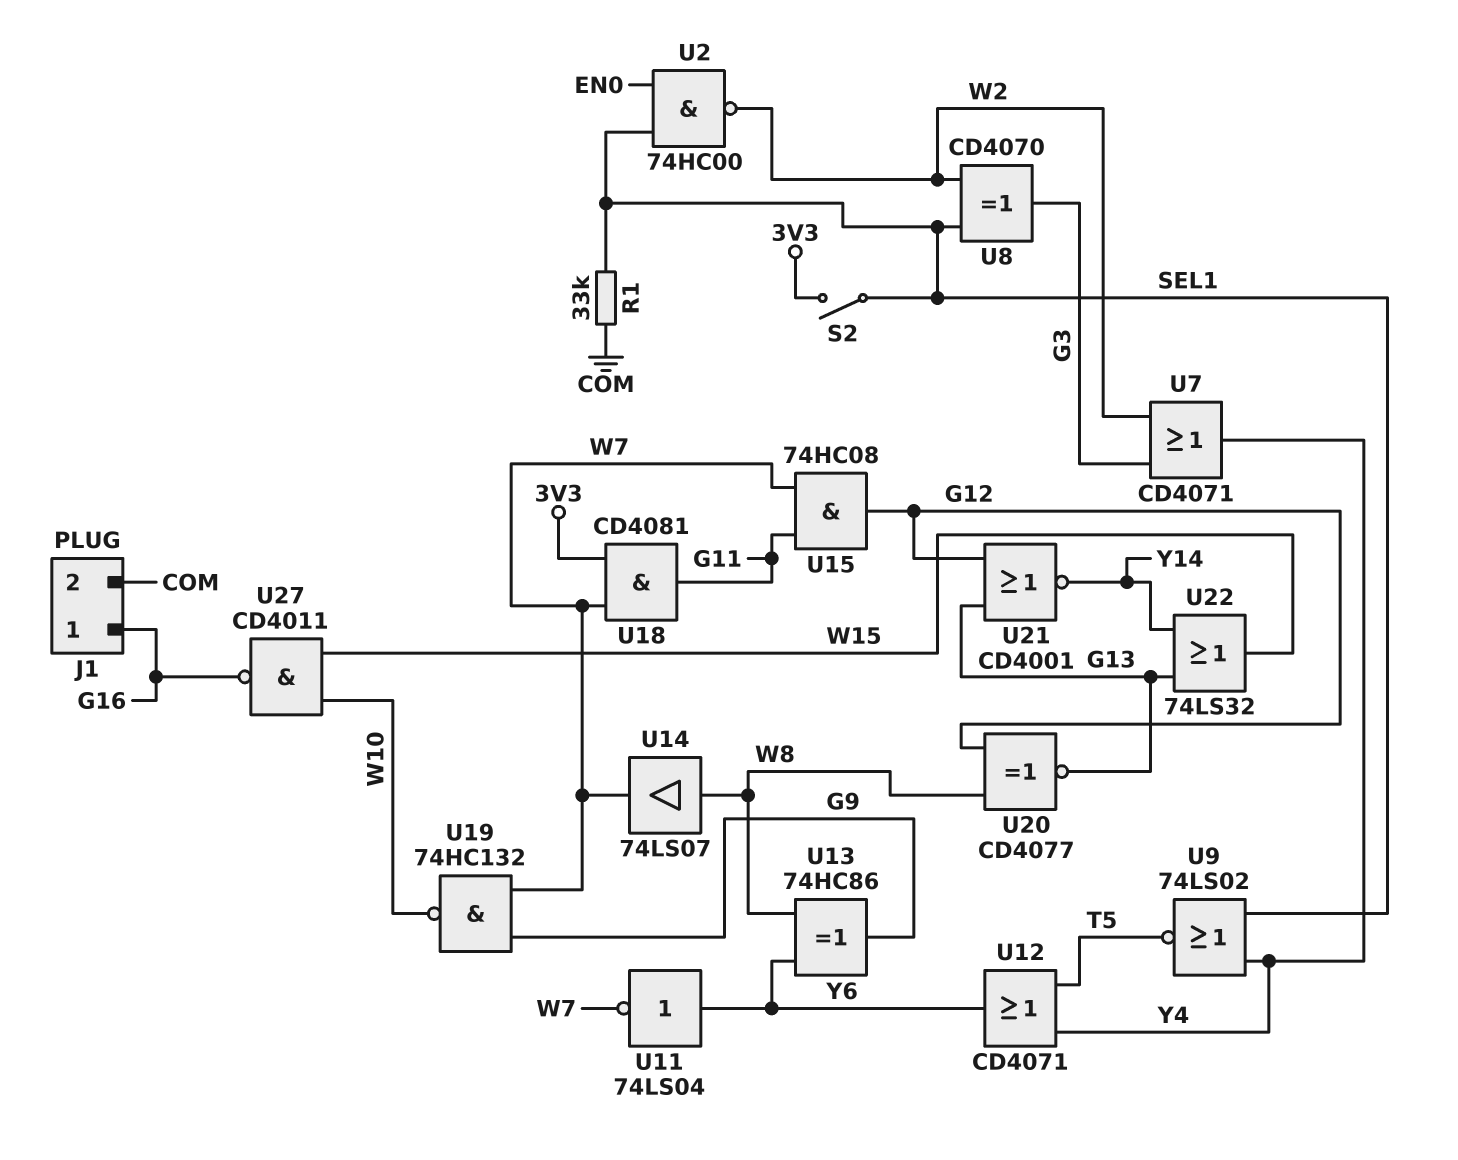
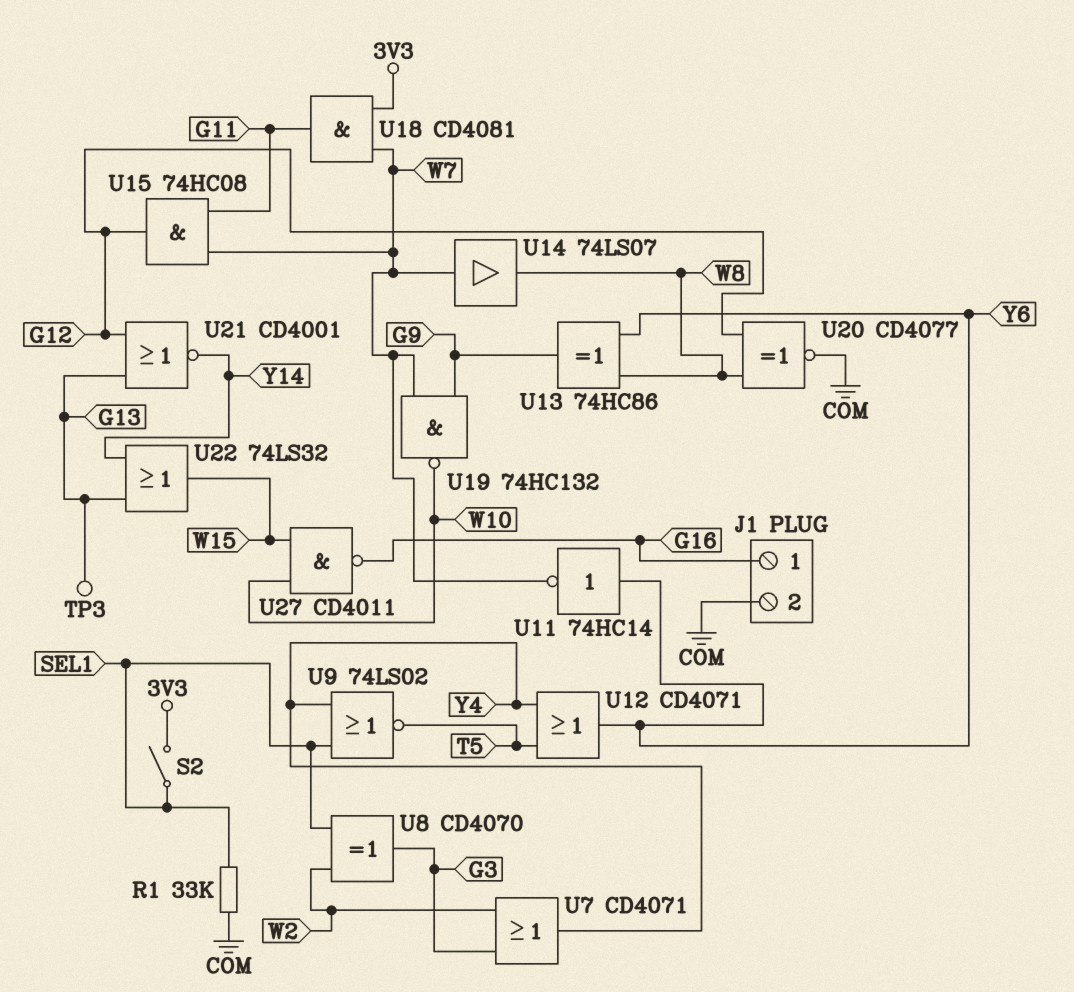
TP3: none -> test point (G13)
U2: NAND 74HC00 (in EN0, in SEL1, out W2) -> none
U11: NOT 74LS04 (in Y6, out W7) -> NOT 74HC14 (in Y6, out W7)
U14: buffer 74LS07 (in W8, out W7) -> buffer 74LS07 (in W7, out W8)
U20: XNOR CD4077 (in G12, in W8, out G13) -> XNOR CD4077 (in G12, in W8, out COM)

